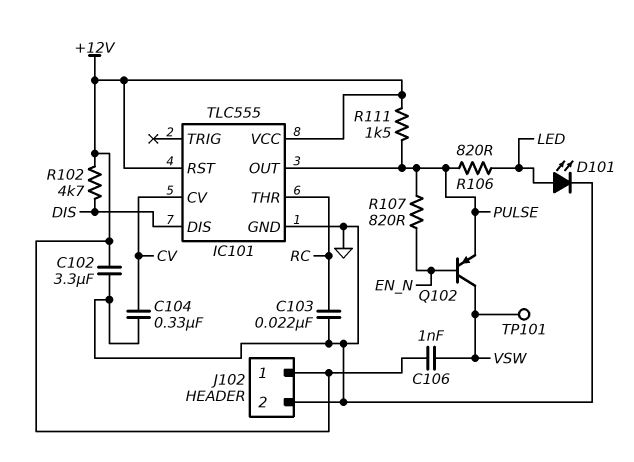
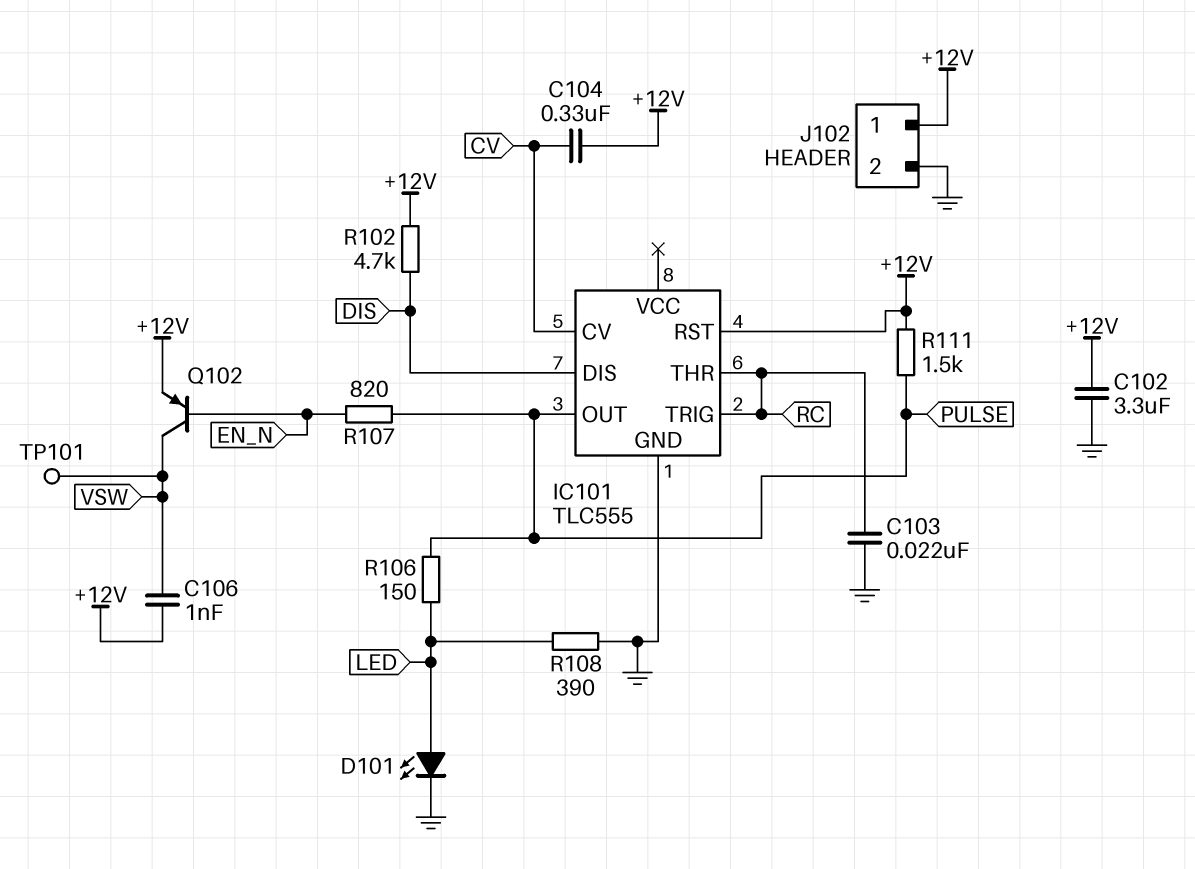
C104: 330nF (CV, GND) -> 330nF (+12V, CV)
IC101 pin TRIG: none -> RC
IC101 pin VCC: +12V -> none
Q102: PNP (B EN_N, C VSW, E PULSE) -> PNP (B EN_N, C VSW, E +12V)
R106: 820 (LED, PULSE) -> 150 (LED, PULSE)
R108: none -> 390 (GND, LED)

